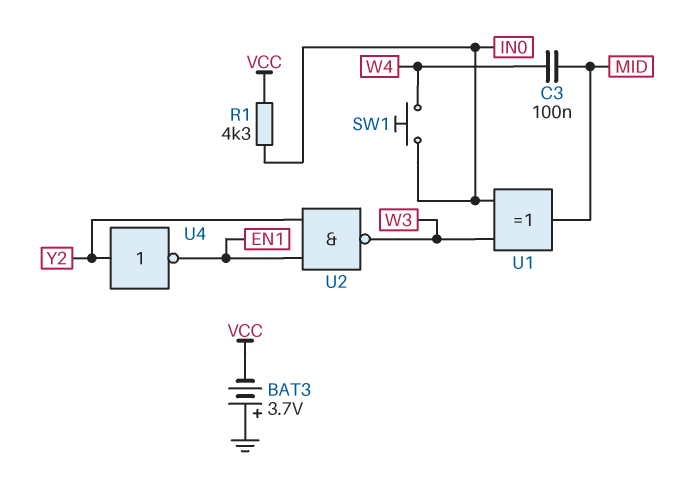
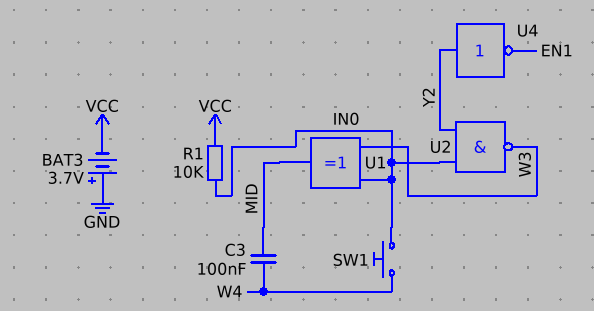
R1: 4.3k (IN0, VCC) -> 10k (IN0, VCC)
U2: NAND (in EN1, in Y2, out W3) -> NAND (in IN0, in Y2, out W3)

